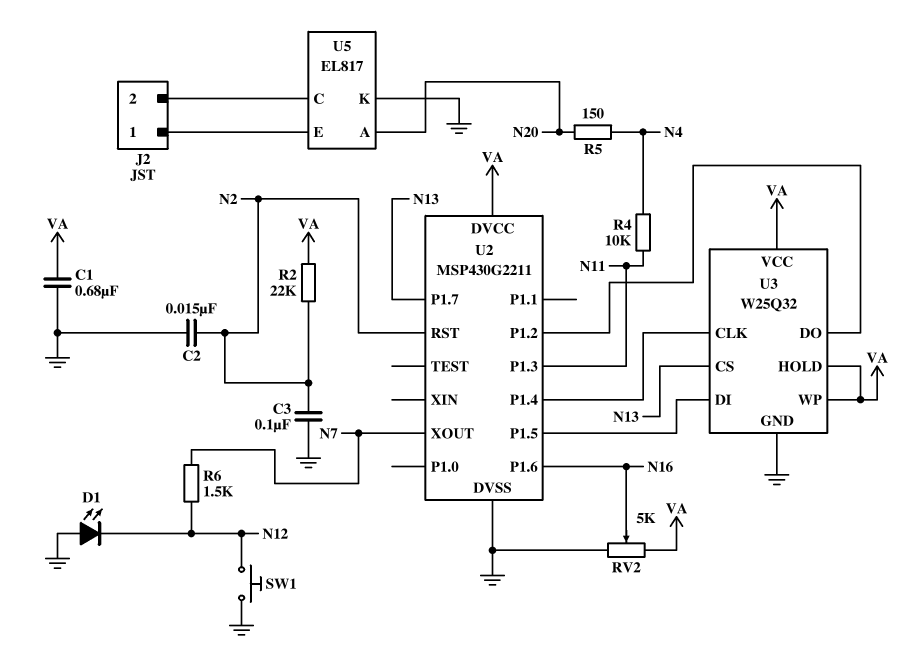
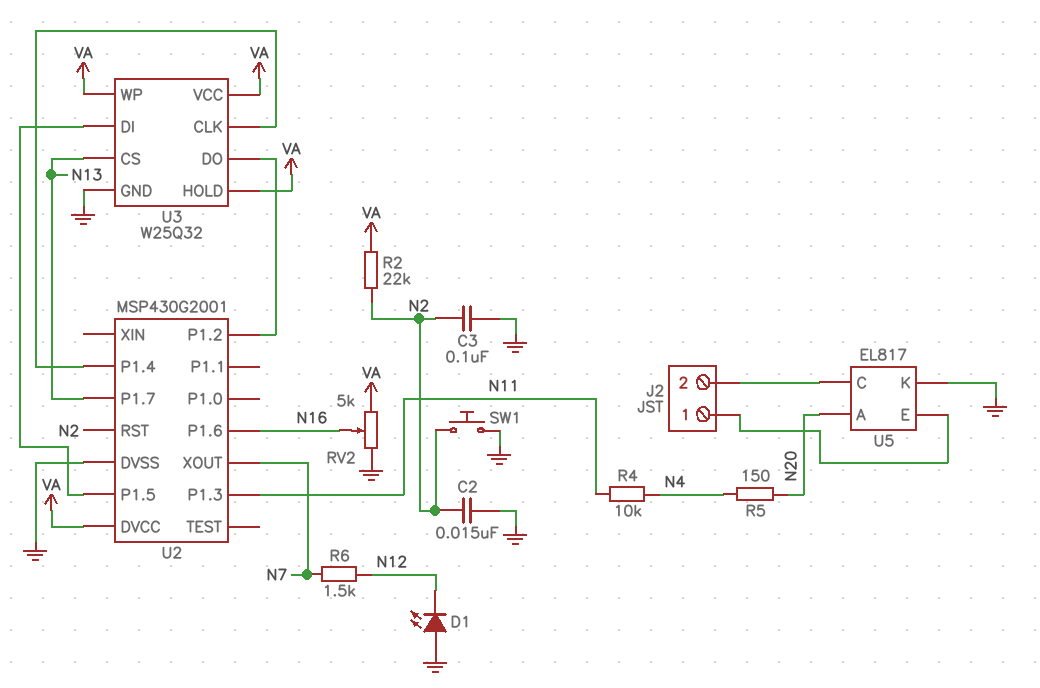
C1: 680nF (GND, VA) -> none
SW1: button (GND, N12) -> button (GND, N2)
U2: MSP430G2211 -> MSP430G2001

